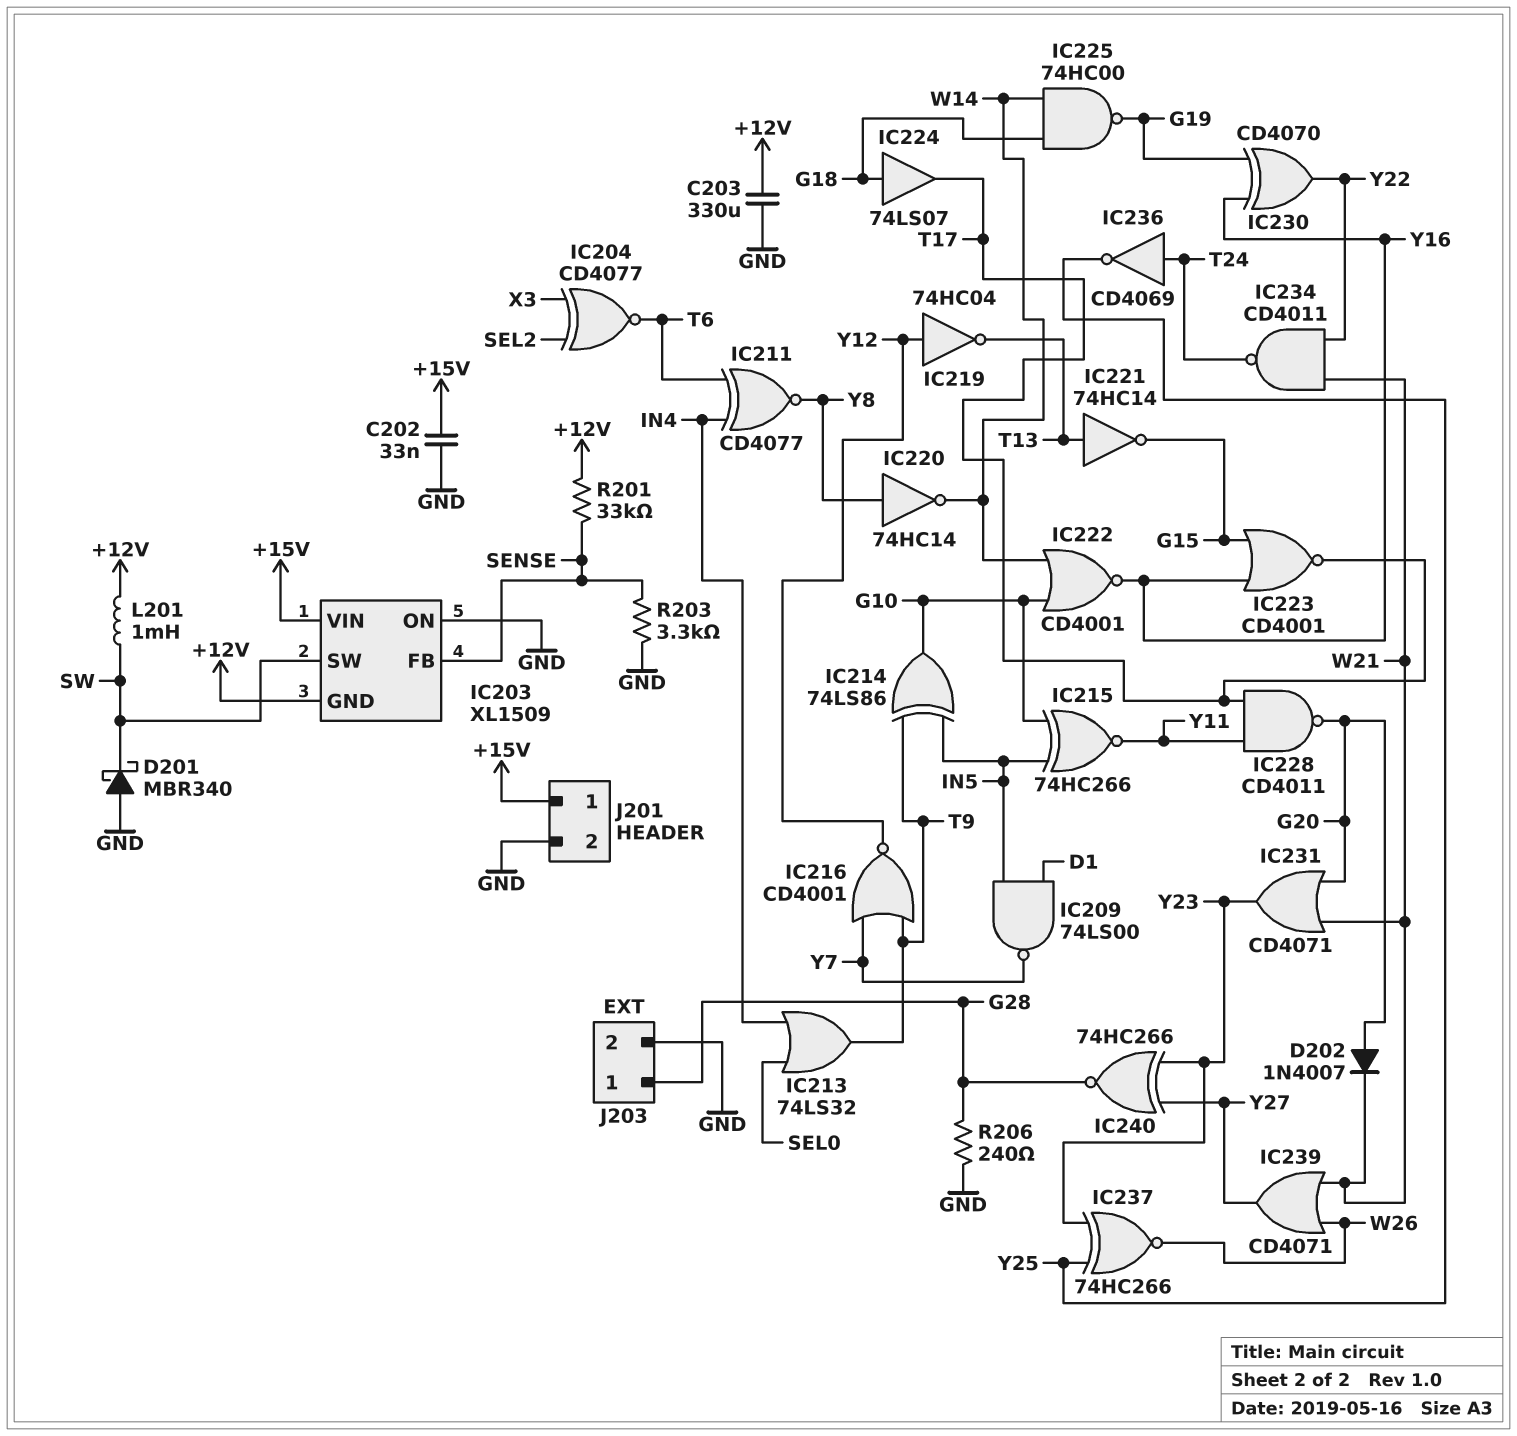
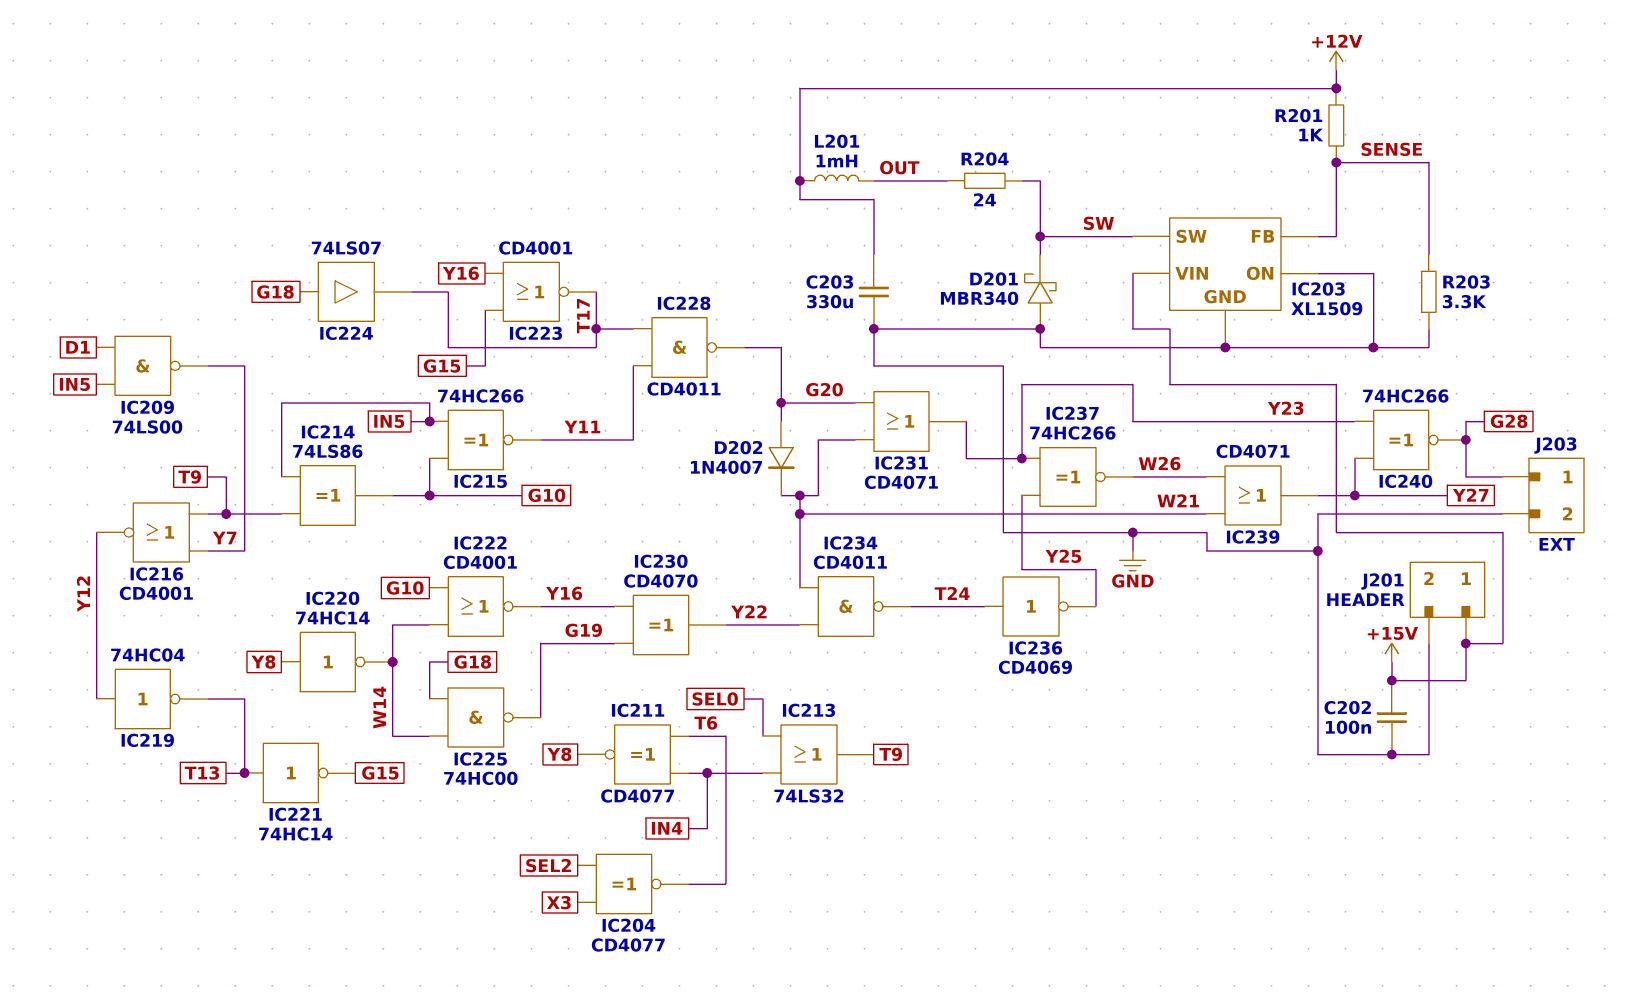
C202: 33nF (+15V, GND) -> 100nF (+15V, GND)
IC203 pin GND: +12V -> GND
L201: 1mH (+12V, SW) -> 1mH (+12V, OUT)
R201: 33k (+12V, SENSE) -> 1k (+12V, SENSE)
R204: none -> 24 (OUT, SW)
R206: 240 (G28, GND) -> none

